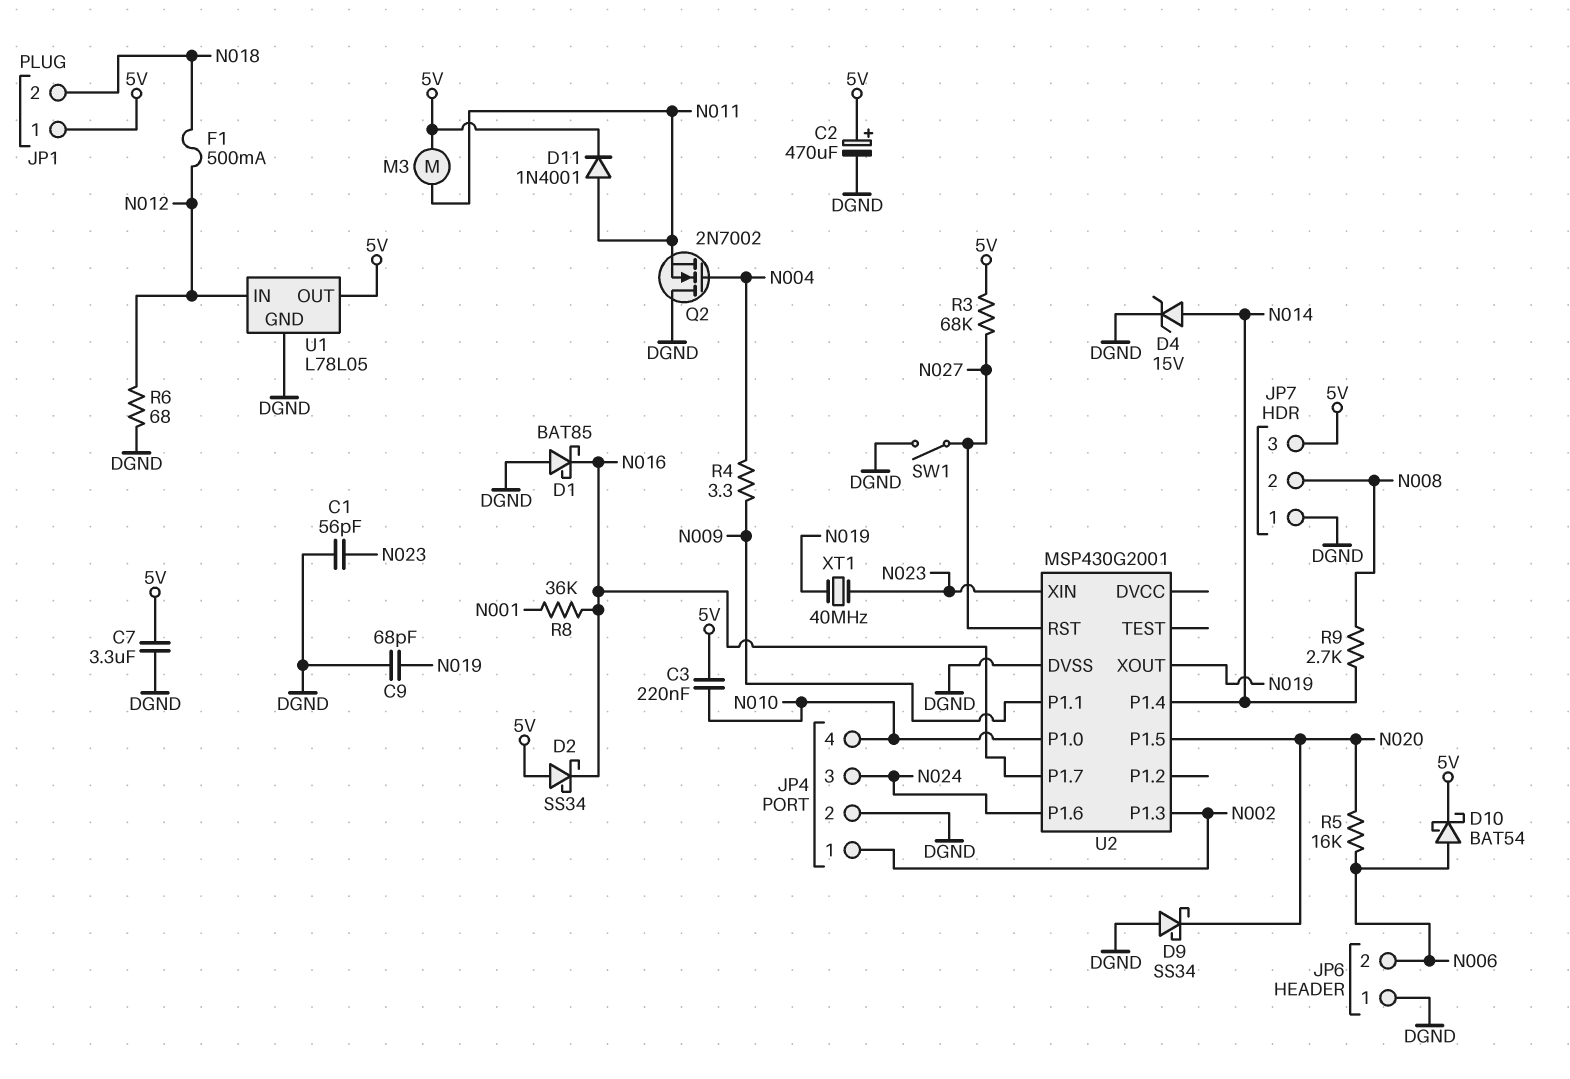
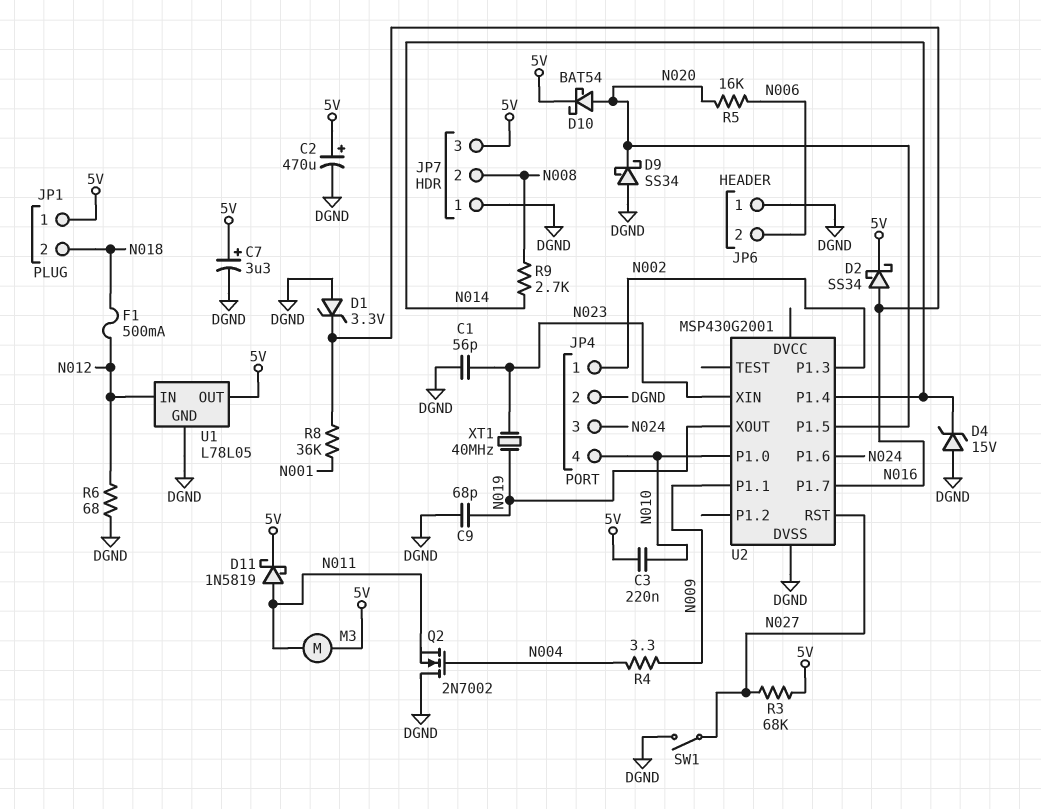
C7: 3.3uF (5V, DGND) -> 3.3uF (plus 5V, minus DGND)
D1: schottky BAT85 (A DGND, K N016) -> zener 3.3V (A DGND, K N016)
D2: schottky SS34 (A 5V, K N016) -> schottky SS34 (A N016, K 5V)
D4: zener 15V (A N014, K DGND) -> zener 15V (A DGND, K N014)
D10: schottky BAT54 (A N006, K 5V) -> schottky BAT54 (A N020, K 5V)
D11: diode 1N4001 (A N011, K 5V) -> schottky 1N5819 (A N011, K 5V)

